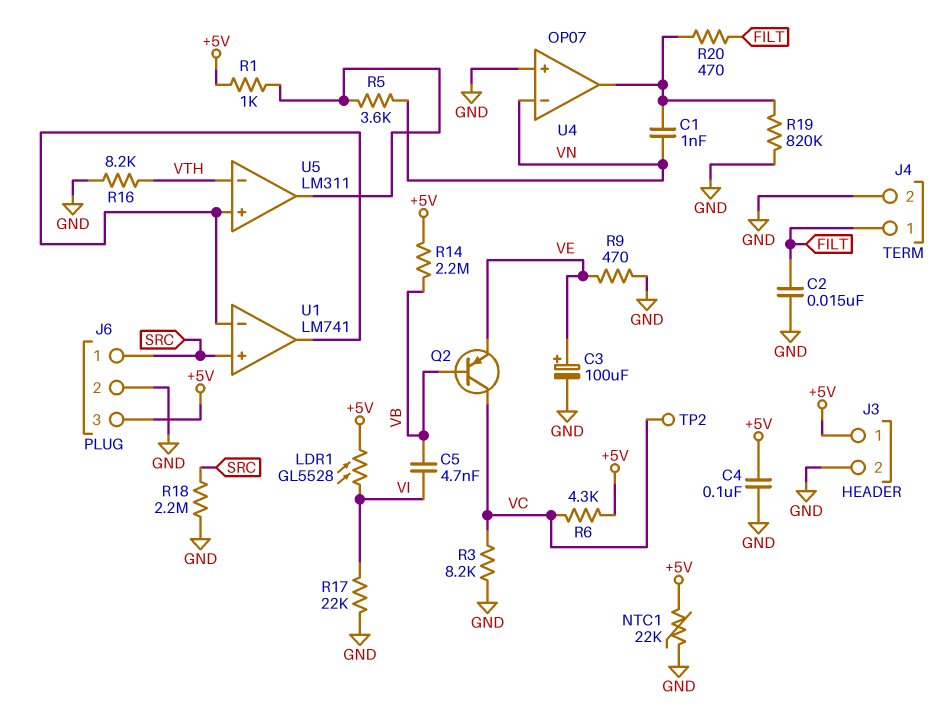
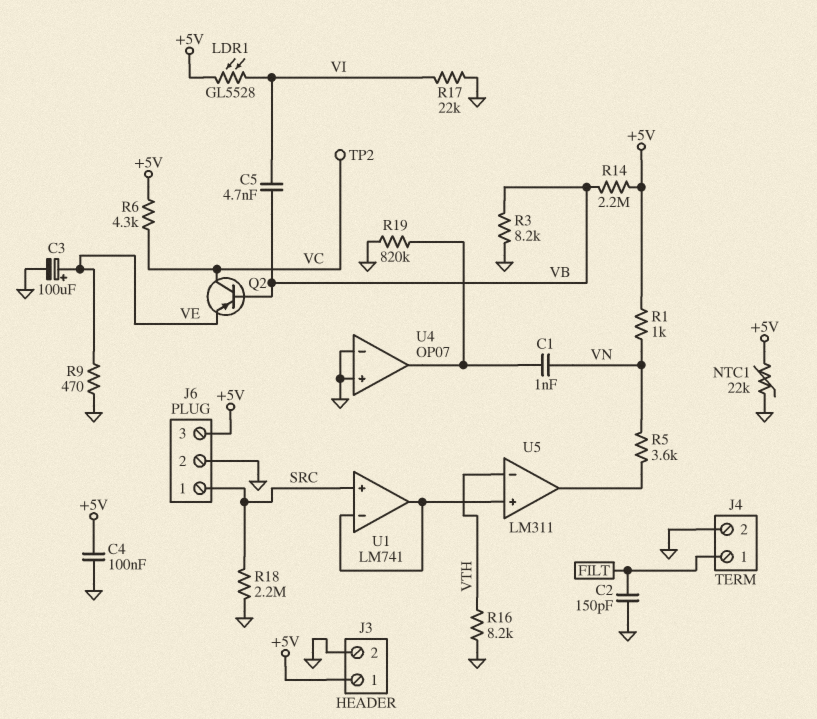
C2: 15nF (FILT, GND) -> 150pF (FILT, GND)
R1: 1k (+5V, U5/out) -> 1k (+5V, VN)
R3: 8.2k (GND, VC) -> 8.2k (GND, VB)
R20: 470 (FILT, U4/out) -> none
U4 pin in-: VN -> GND

